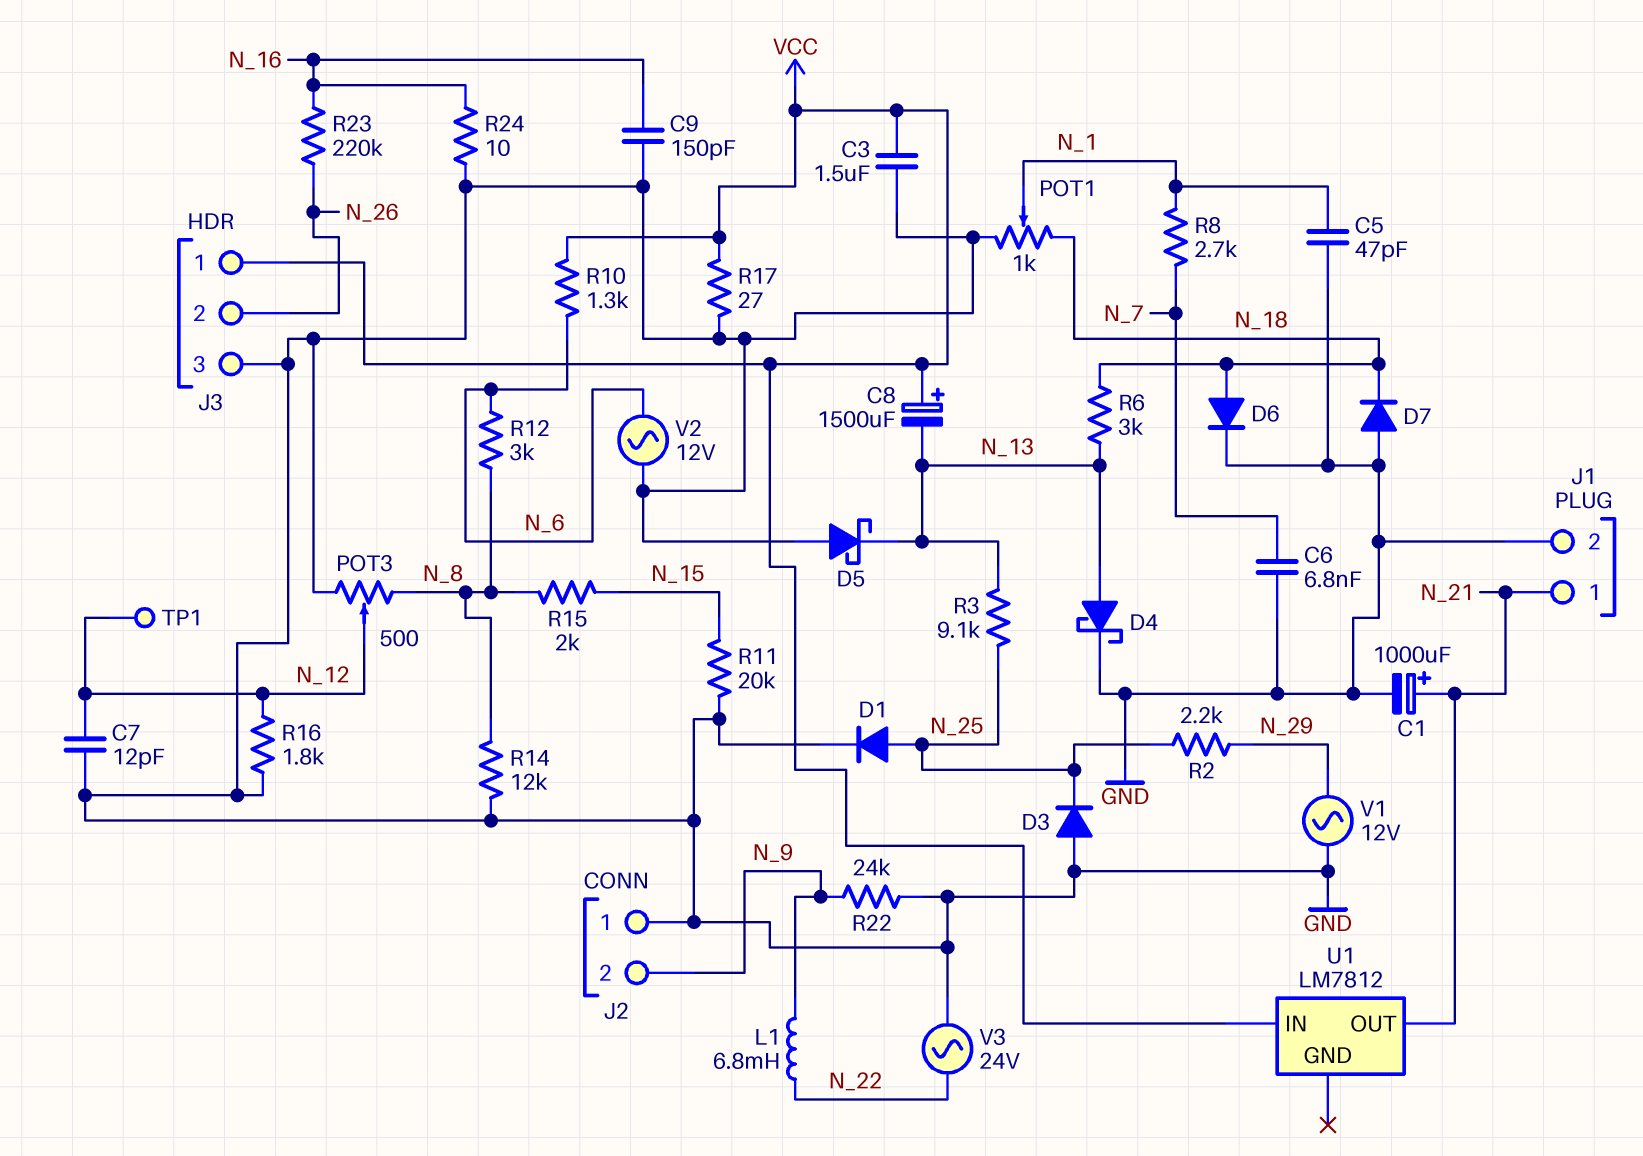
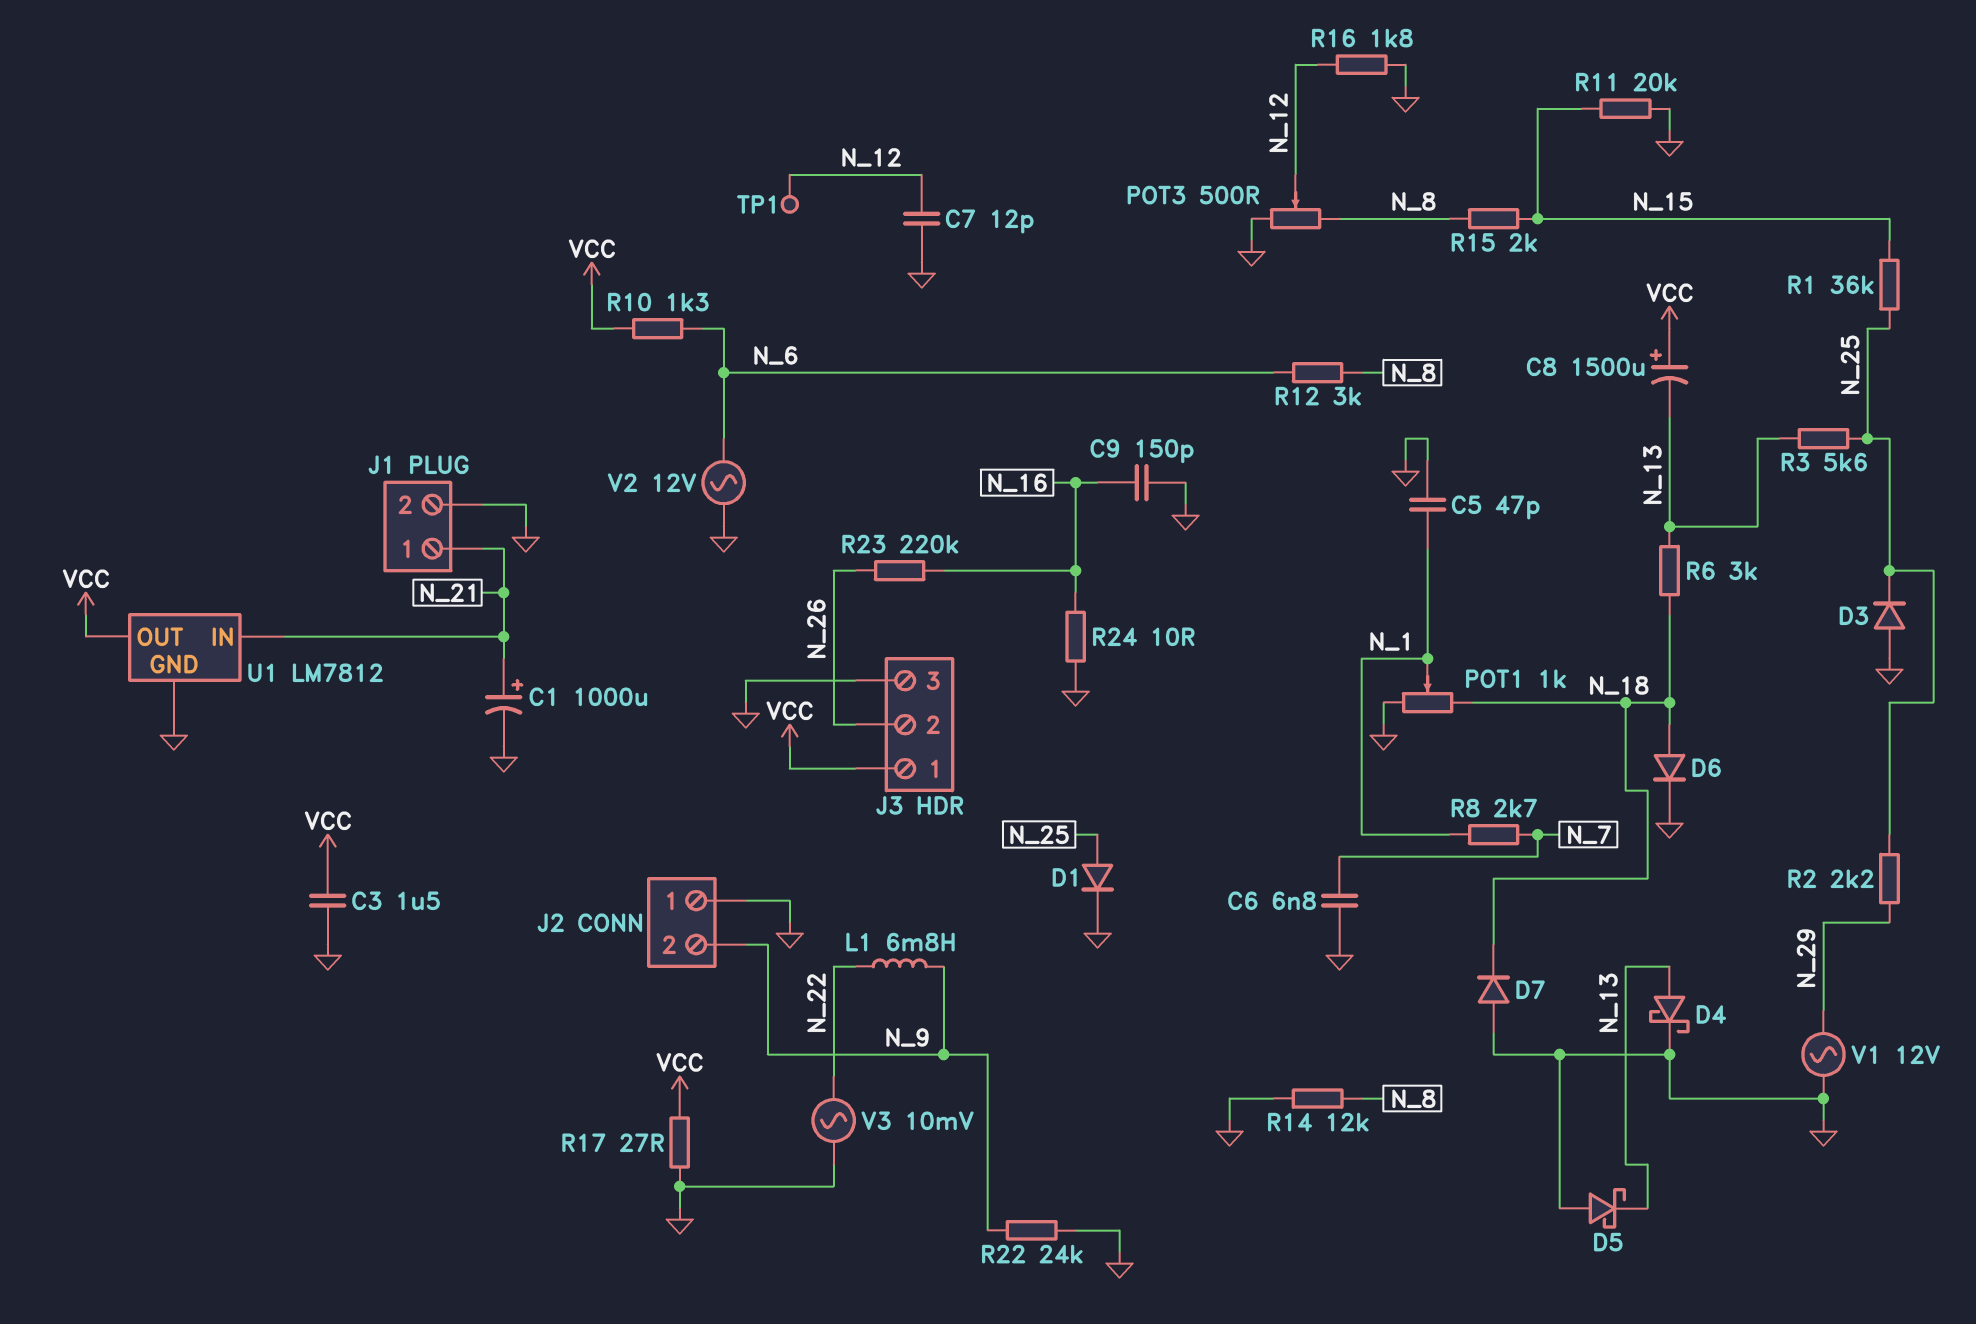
R1: none -> 36k (N_15, N_25)
R3: 9.1k (N_13, N_25) -> 5.6k (N_13, N_25)
U1 pin GND: none -> GND
U1 pin IN: VCC -> N_21
U1 pin OUT: N_21 -> VCC
V3: AC 24V (GND, N_22) -> AC 10mV (GND, N_22)

